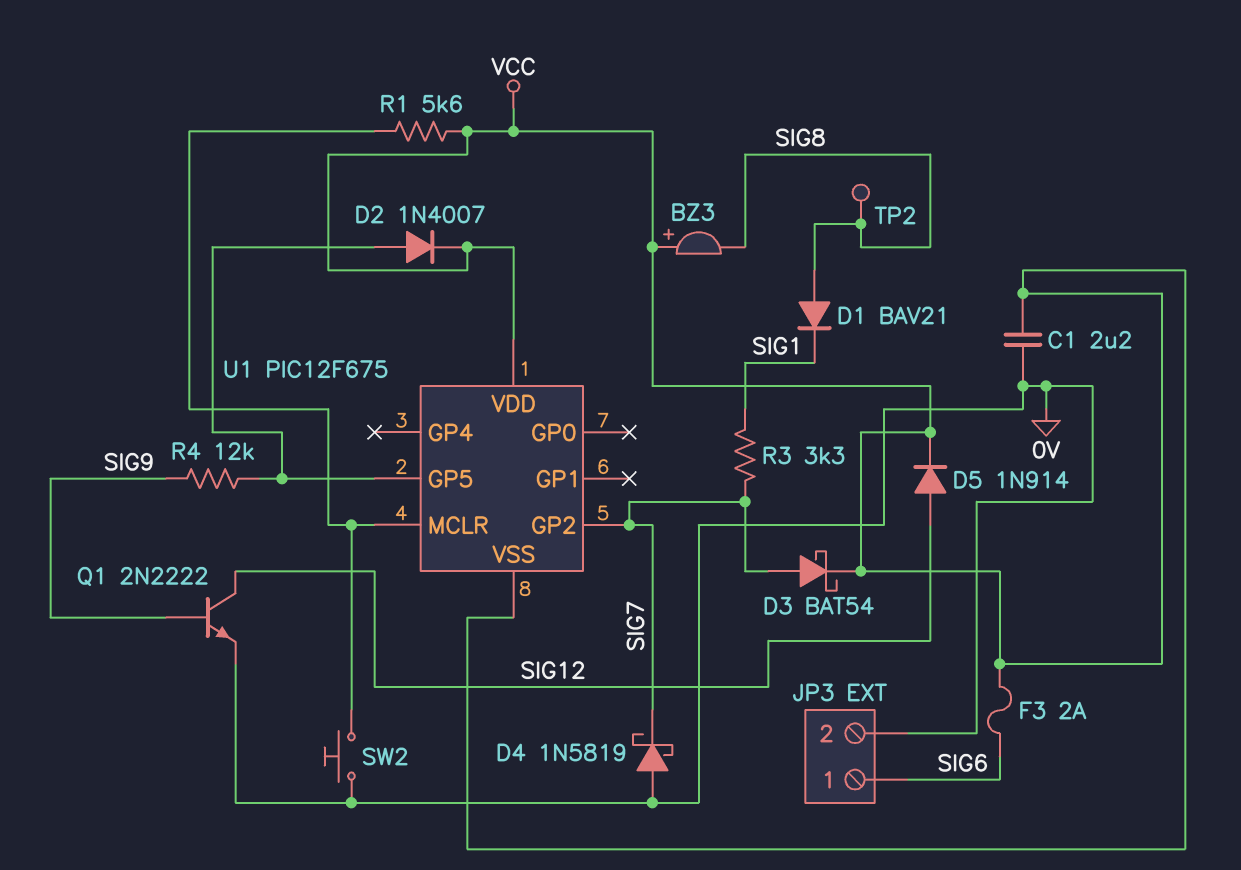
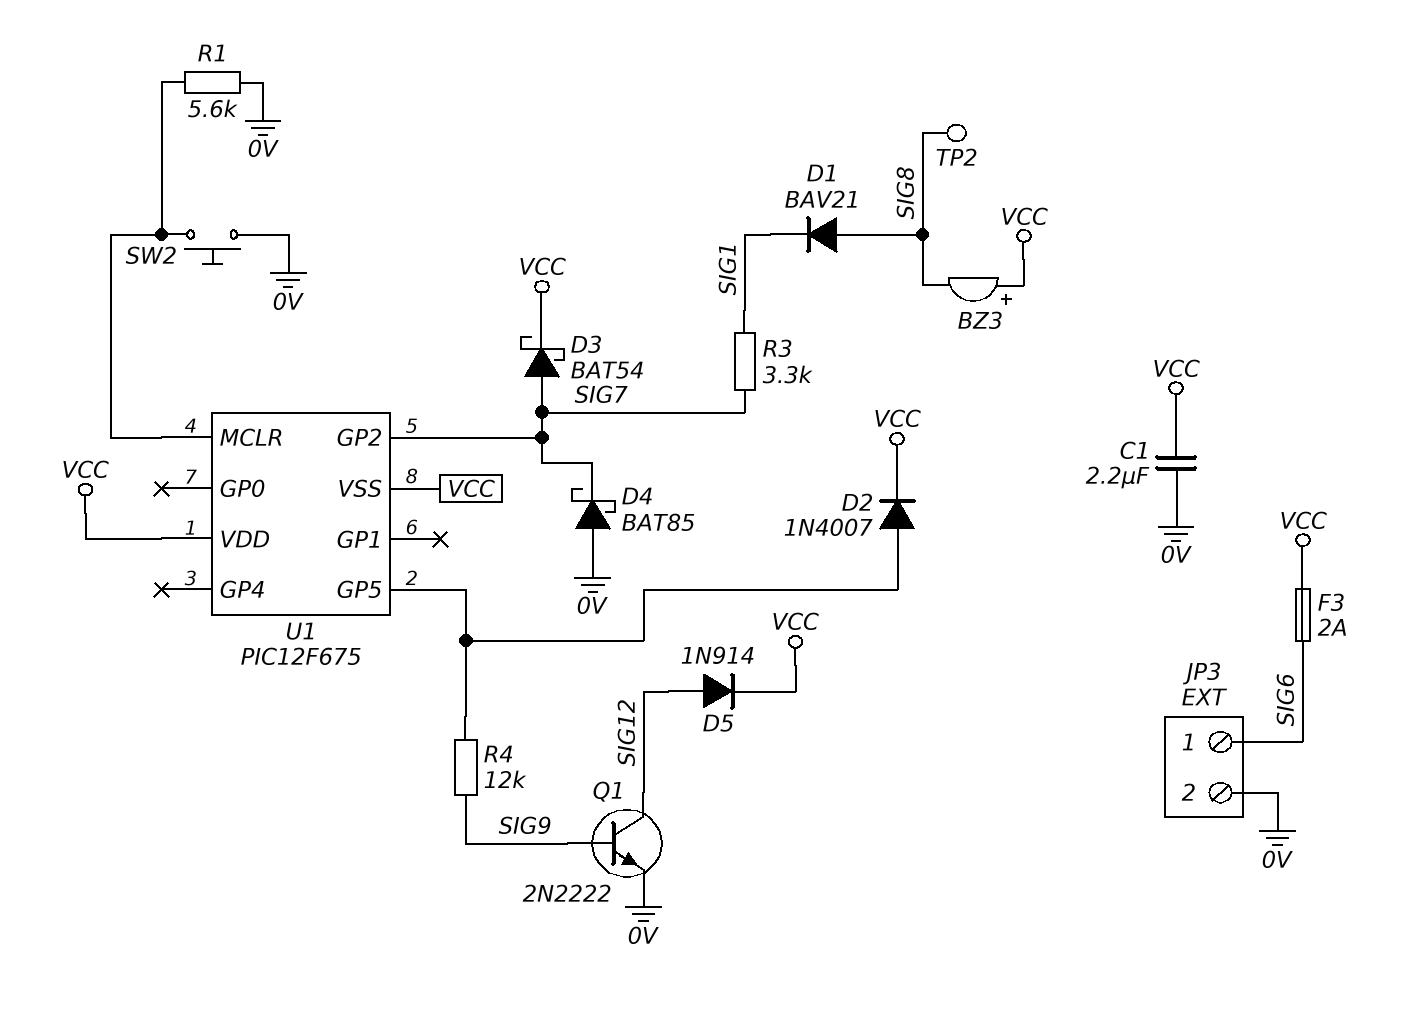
D4: schottky 1N5819 (A 0V, K SIG7) -> schottky BAT85 (A 0V, K SIG7)
R1: 5.6k (U1/MCLR, VCC) -> 5.6k (0V, U1/MCLR)

